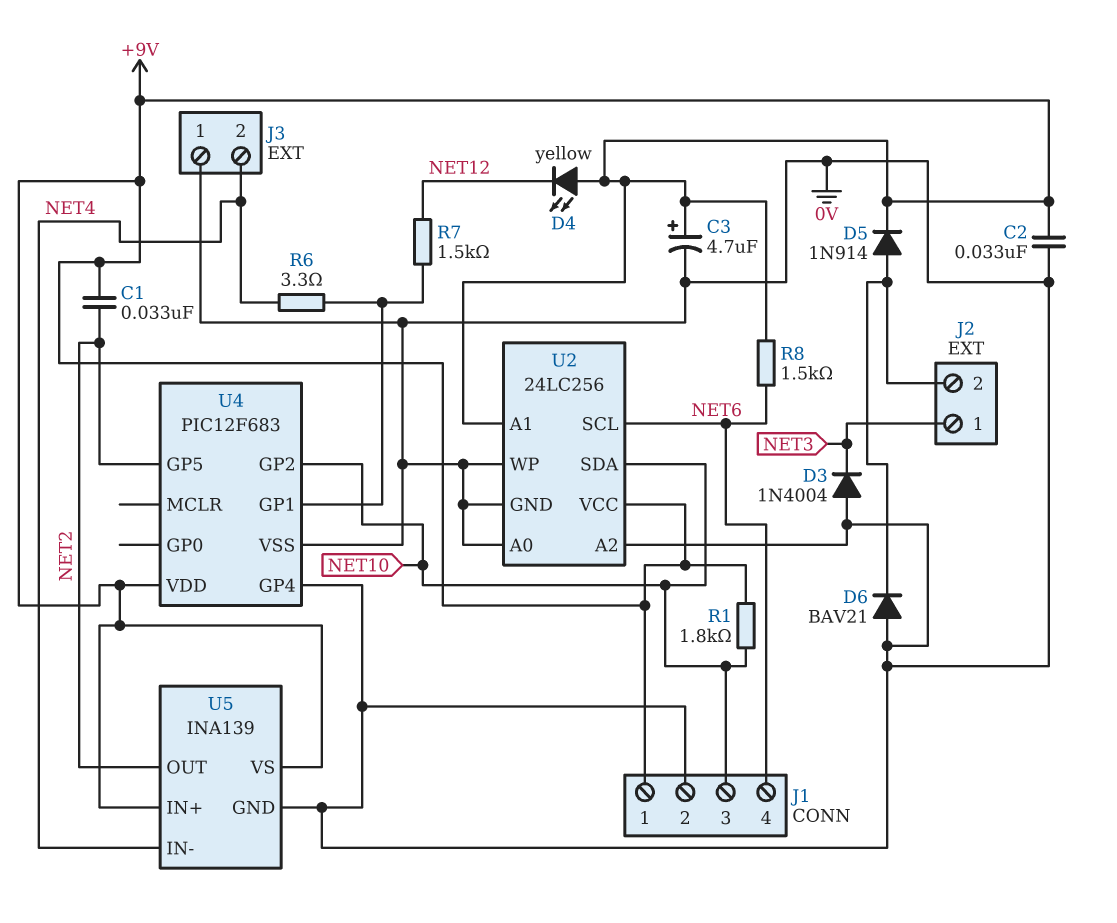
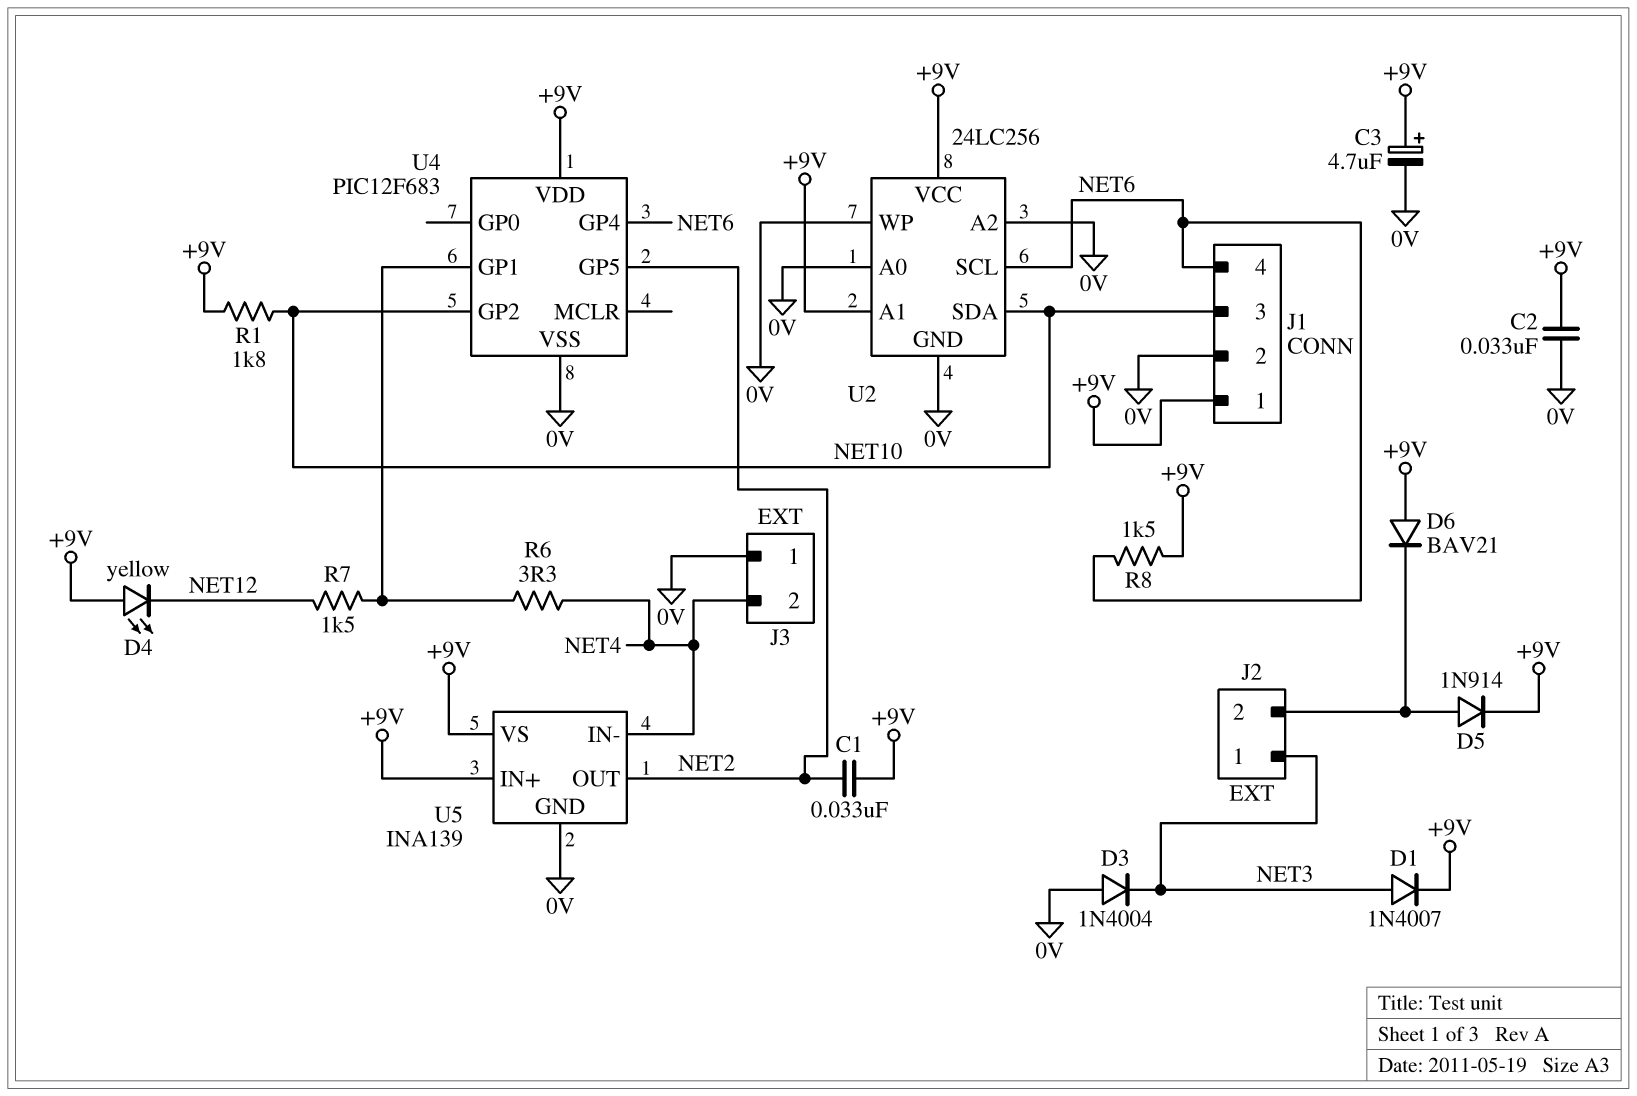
D1: none -> diode 1N4007 (A NET3, K +9V)
D6: diode BAV21 (A 0V, K J2/2) -> diode BAV21 (A +9V, K J2/2)
U4 pin GP4: 0V -> NET6

